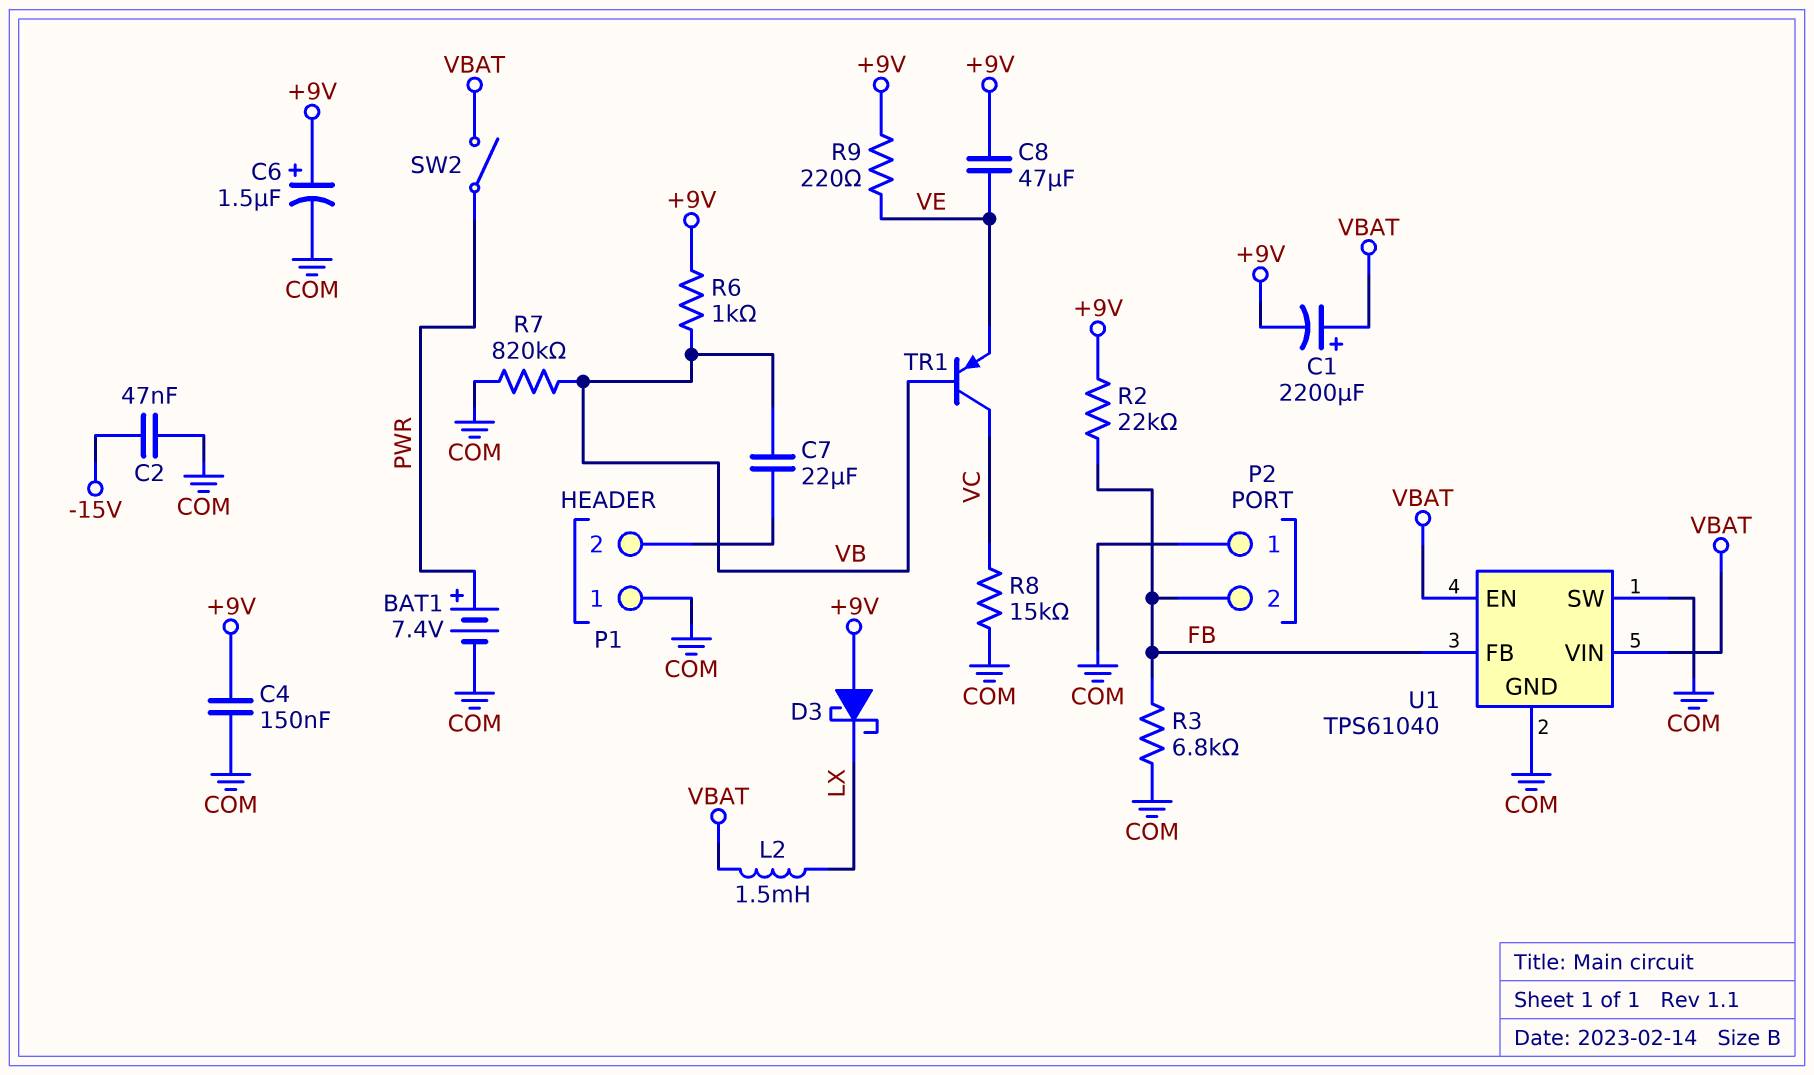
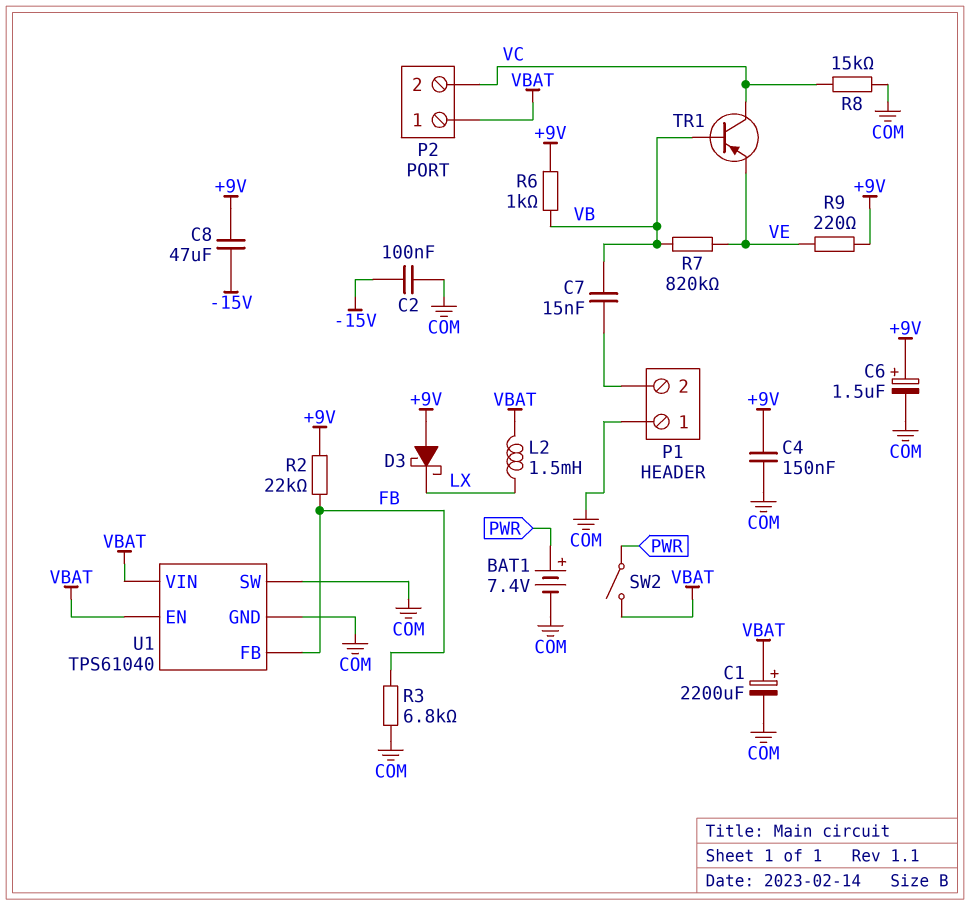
C1: 2200uF (plus VBAT, minus +9V) -> 2200uF (plus VBAT, minus COM)
C2: 47nF (-15V, COM) -> 100nF (-15V, COM)
C7: 22uF (P1/2, VB) -> 15nF (P1/2, VB)
C8: 47uF (+9V, VE) -> 47uF (+9V, -15V)
P2 pin 1: COM -> VBAT
P2 pin 2: FB -> VC
R7: 820k (COM, VB) -> 820k (VB, VE)

